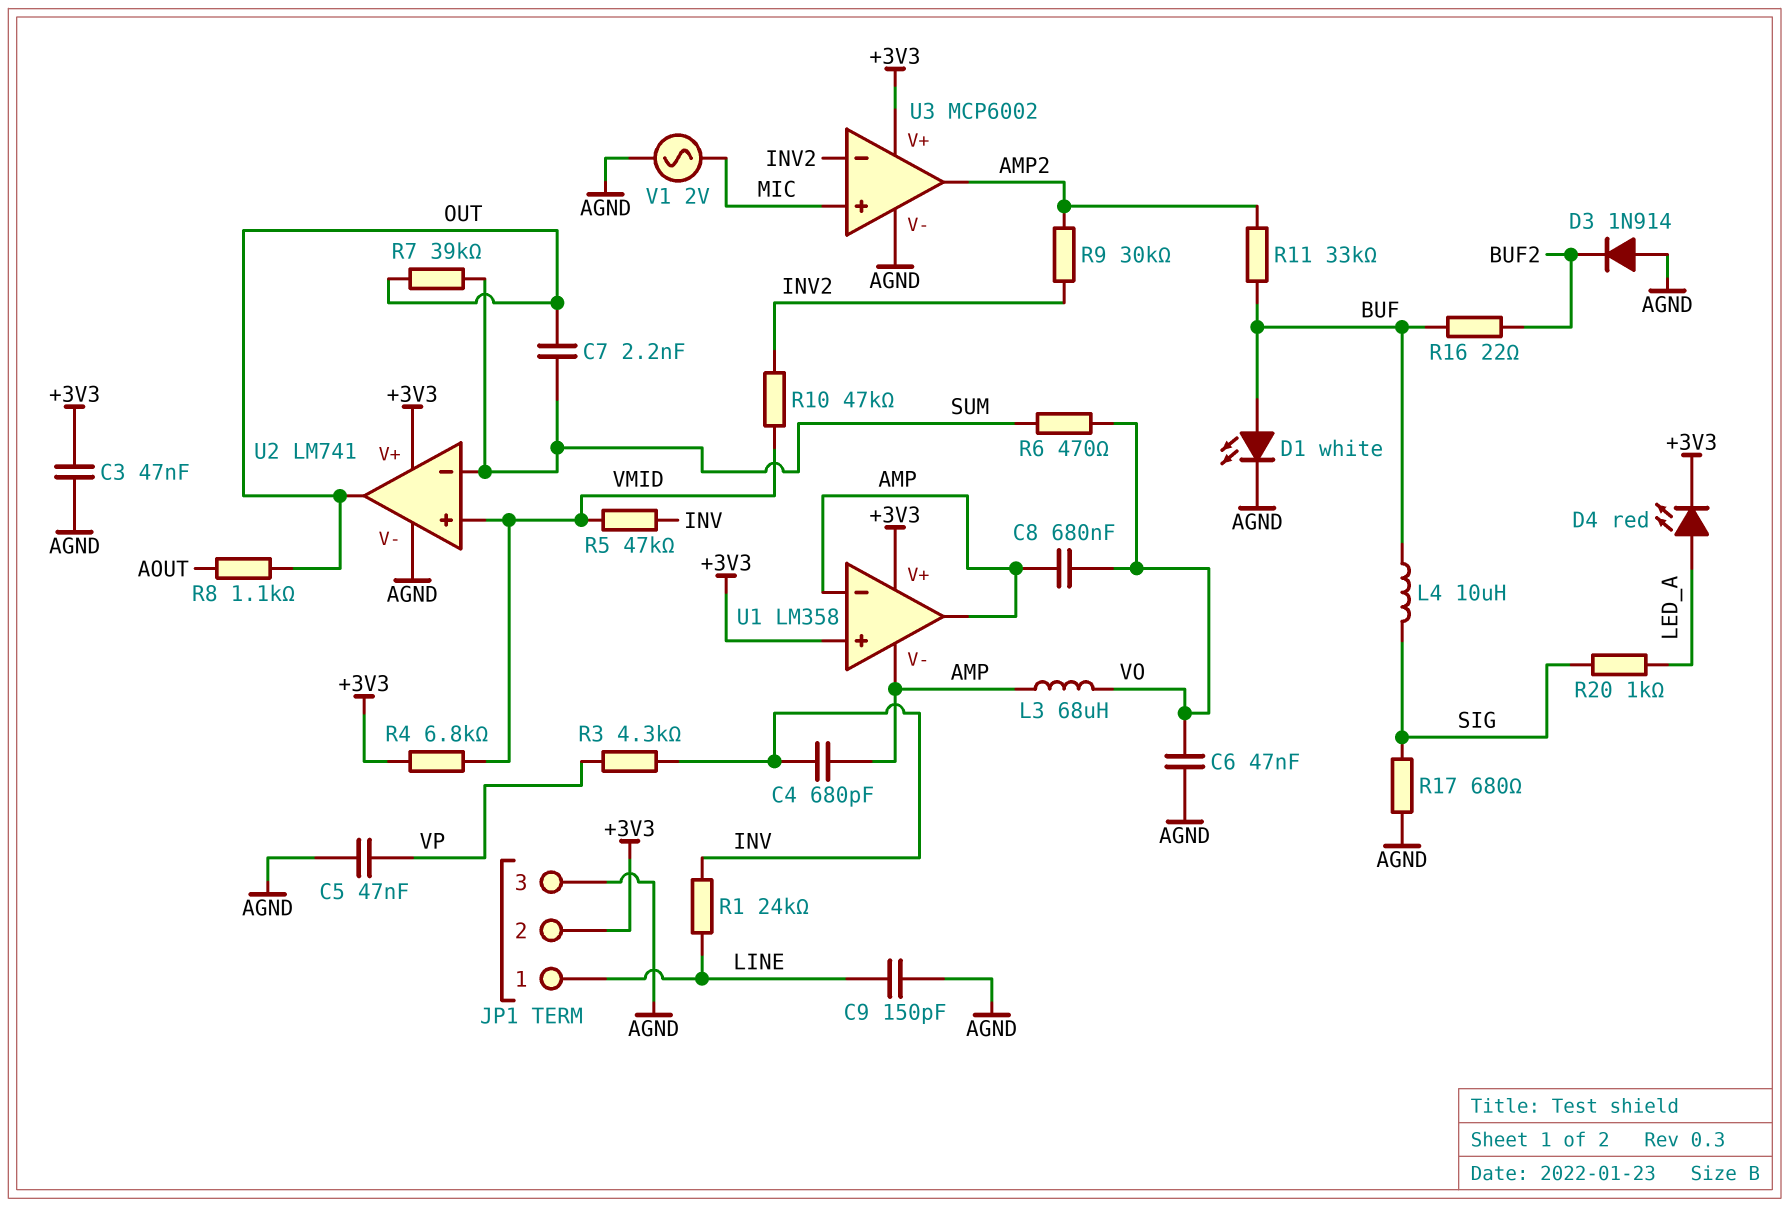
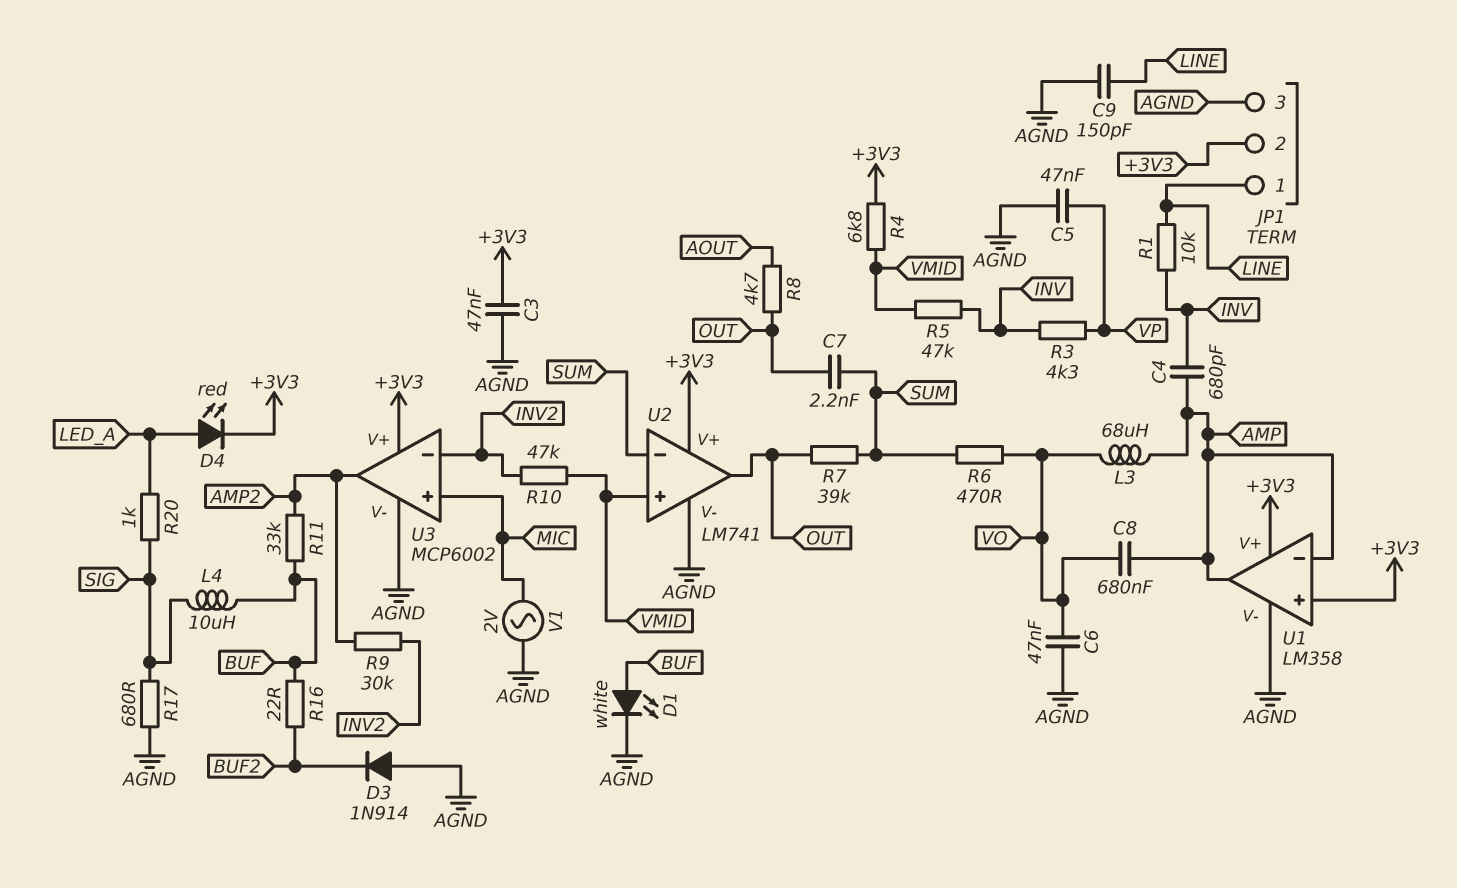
R1: 24k (INV, LINE) -> 10k (INV, LINE)
R8: 1.1k (AOUT, OUT) -> 4.7k (AOUT, OUT)
U1 pin V-: AMP -> AGND

